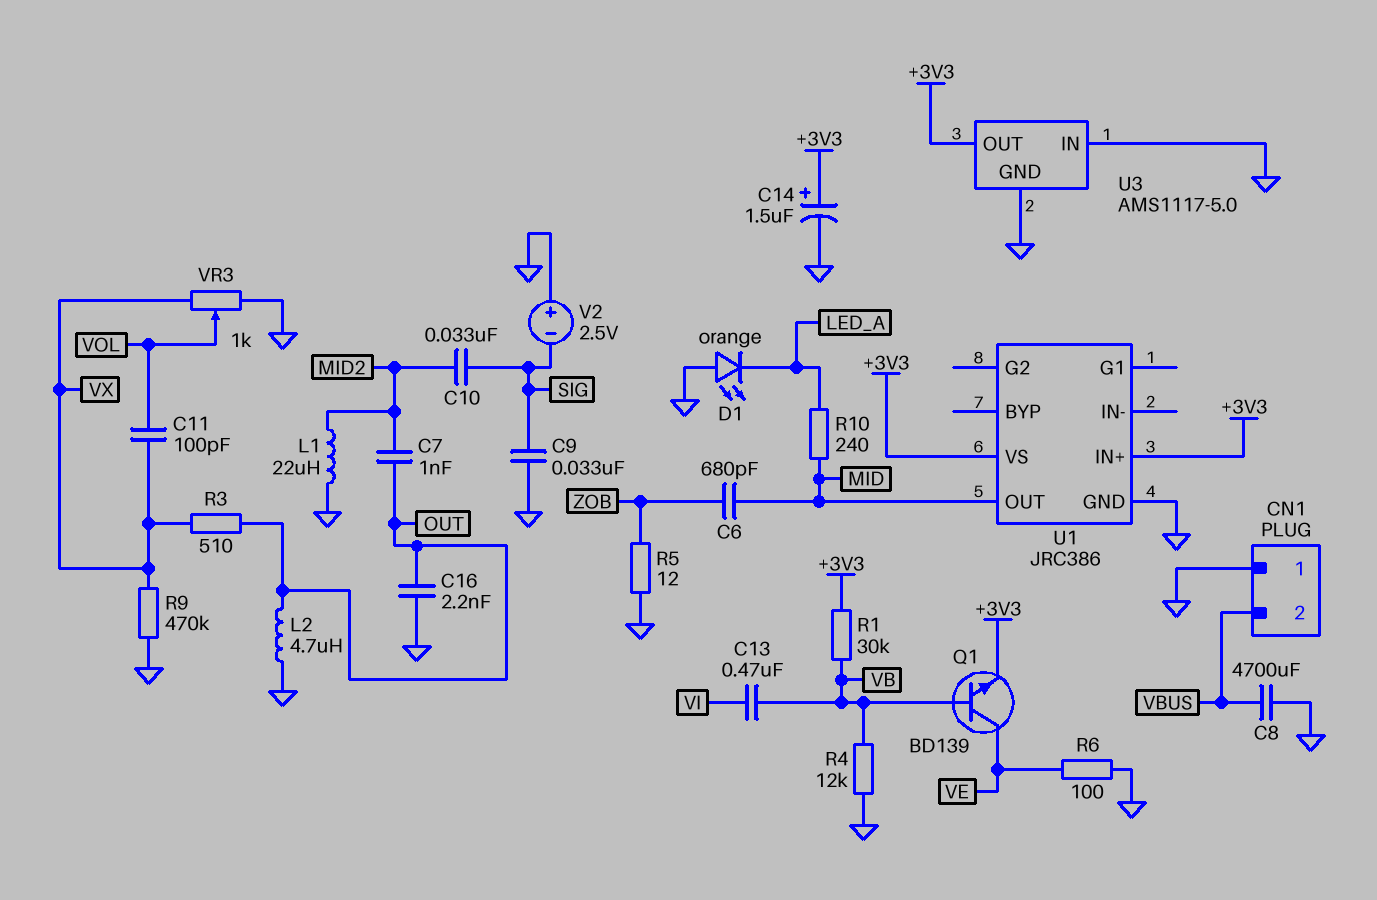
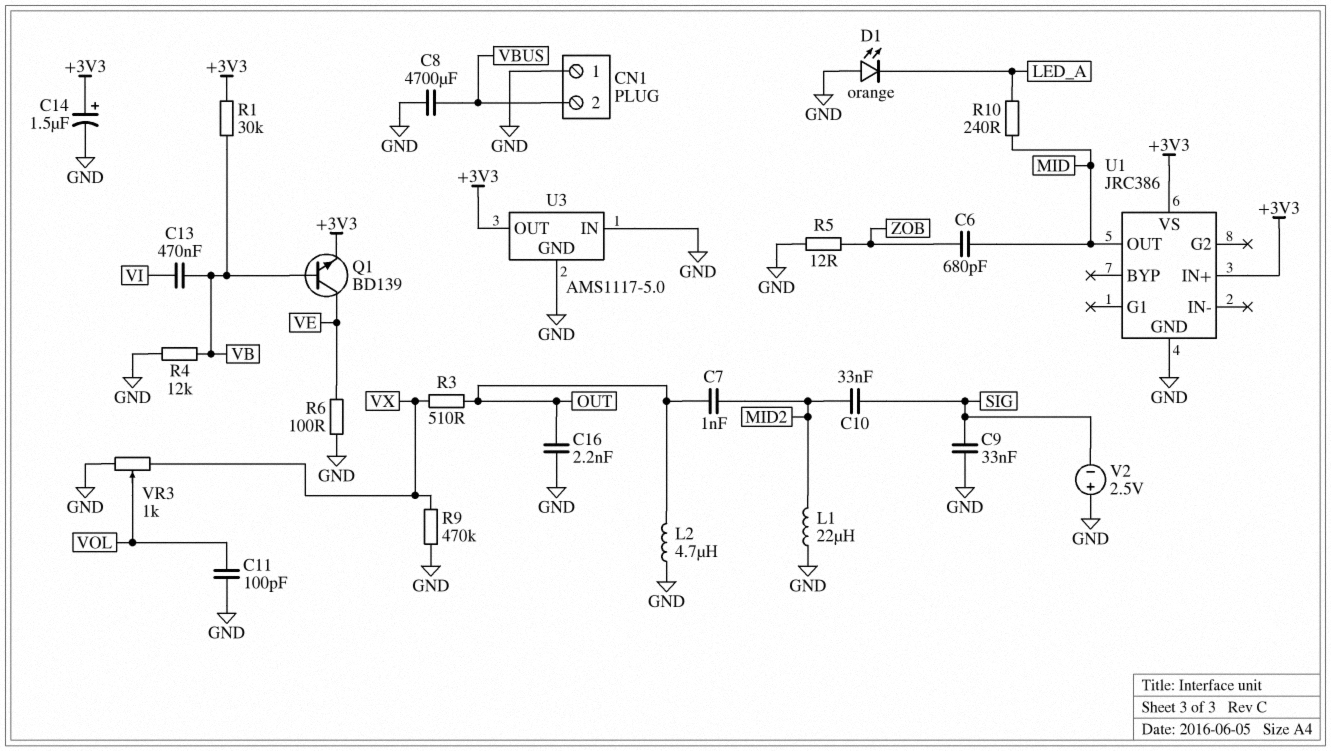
C11: 100pF (VOL, VX) -> 100pF (GND, VOL)

